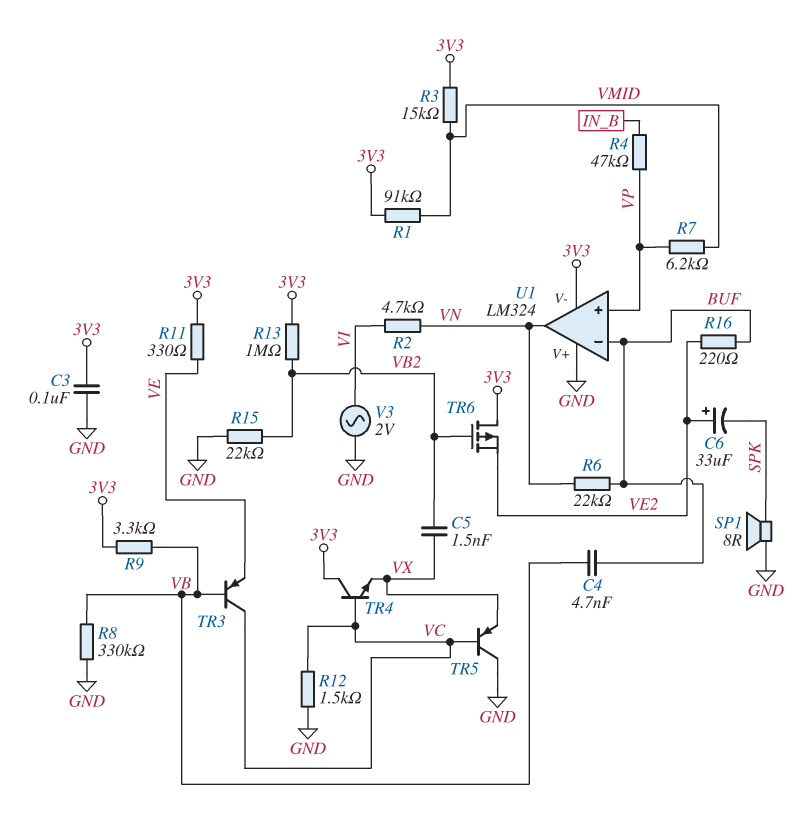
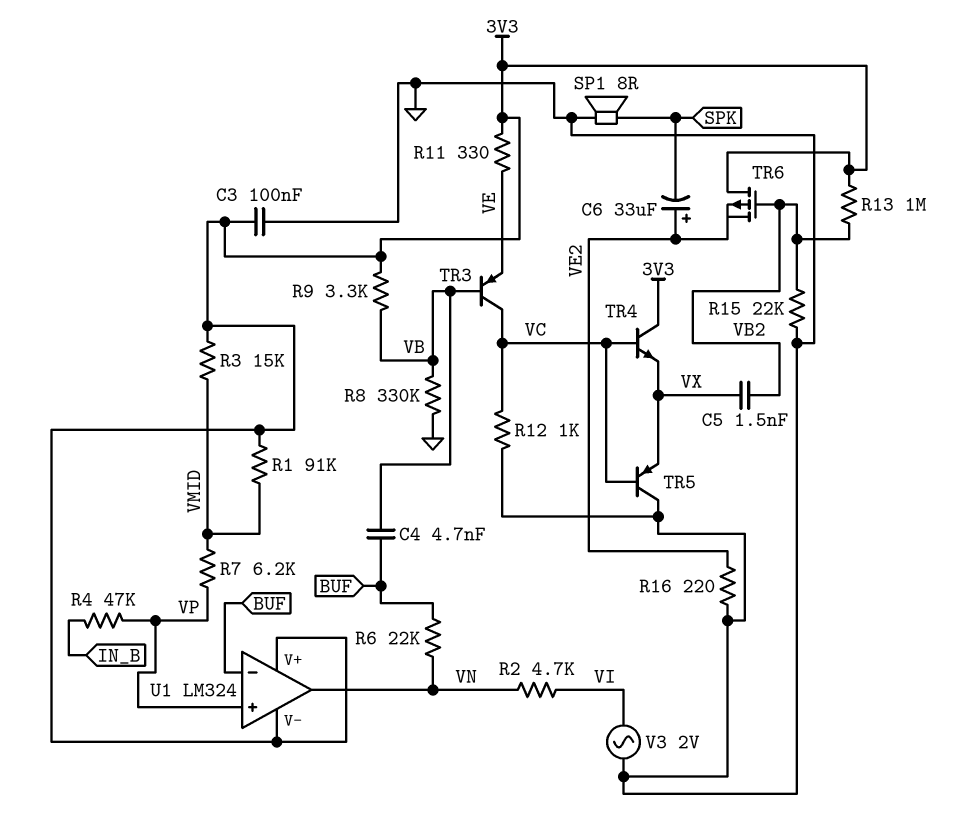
R12: 1.5k (GND, VC) -> 1k (GND, VC)
R16: 220 (BUF, VE2) -> 220 (GND, VE2)
U1 pin V+: GND -> 3V3

